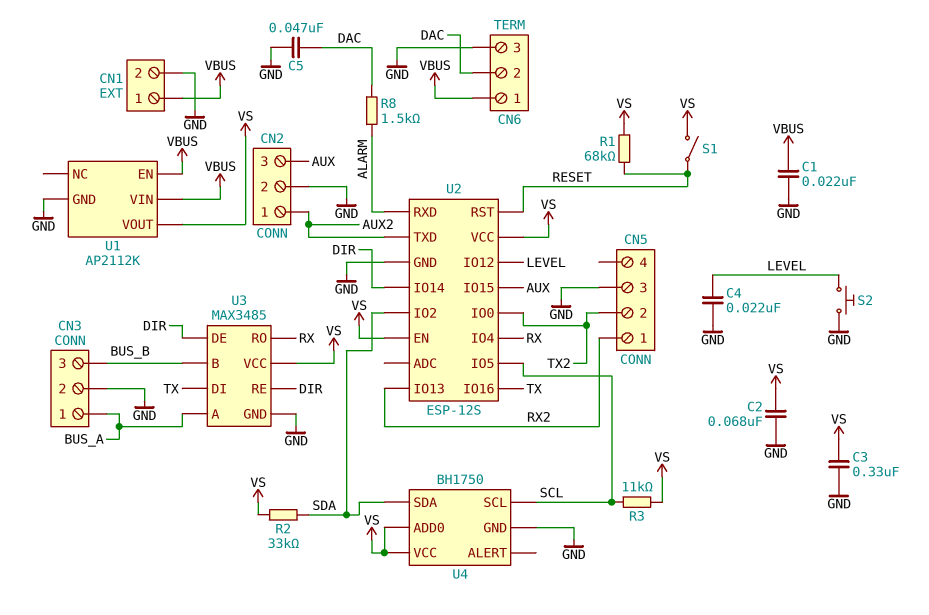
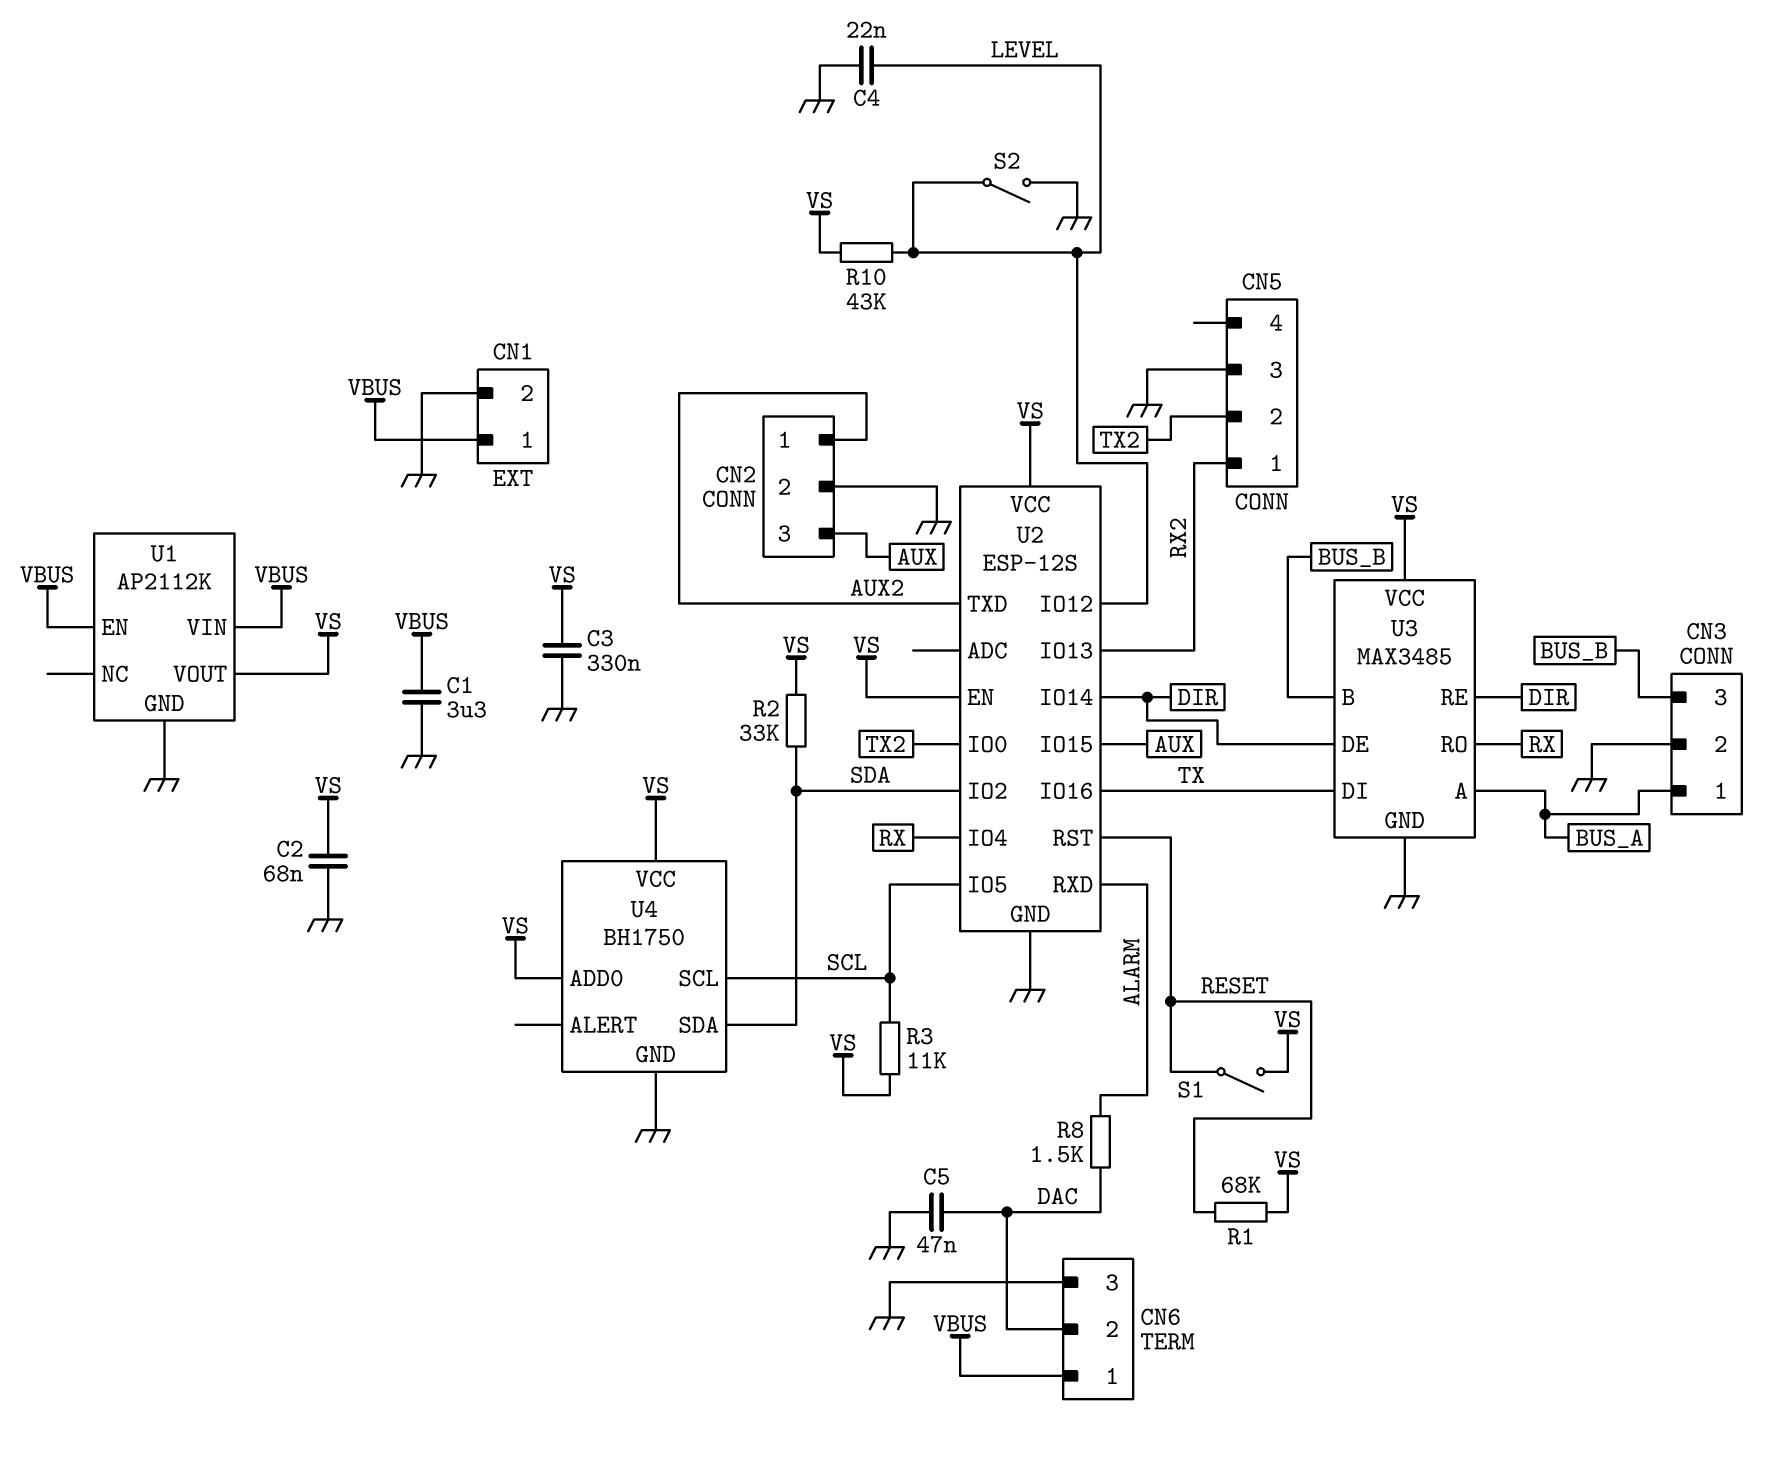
C1: 22nF (GND, VBUS) -> 3.3uF (GND, VBUS)
R10: none -> 43k (LEVEL, VS)
S2: button (GND, LEVEL) -> switch (GND, LEVEL)

